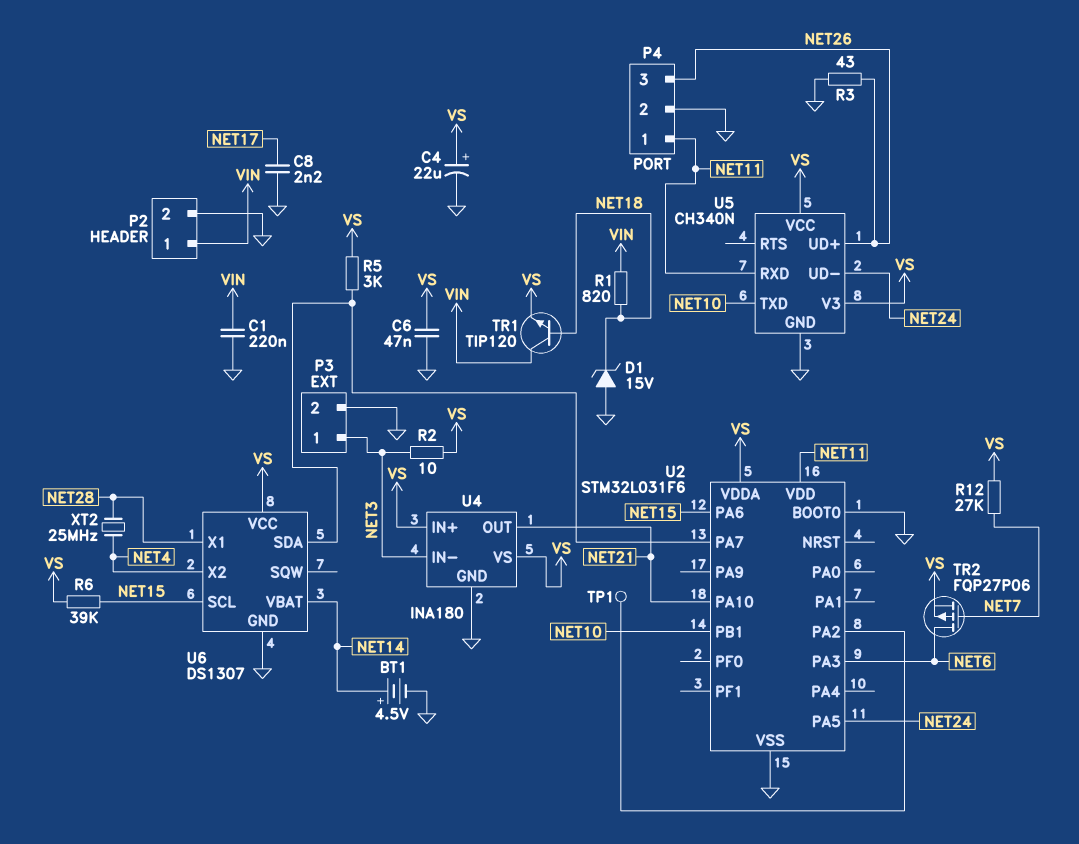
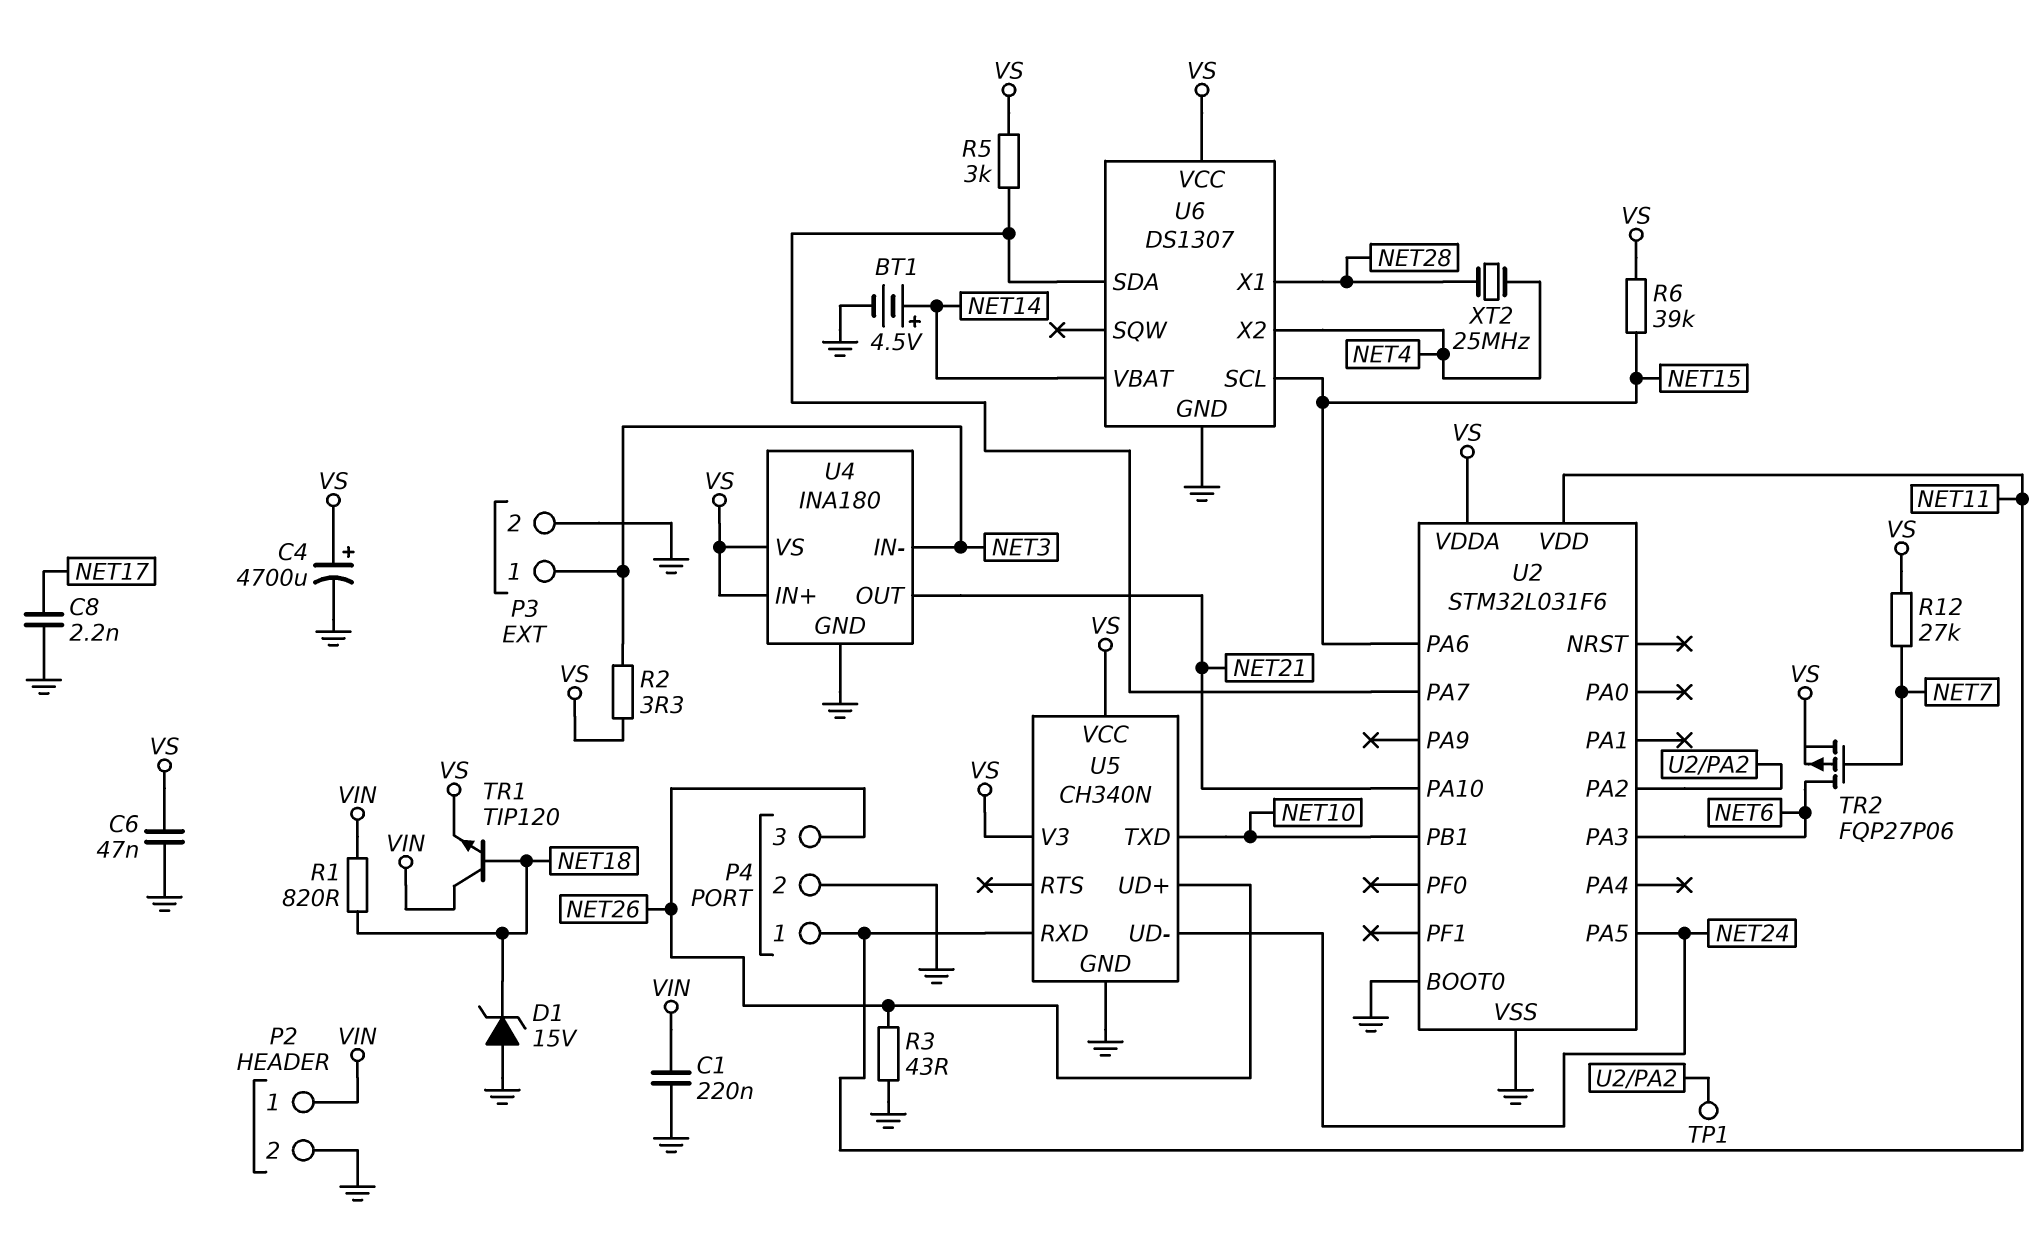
C4: 22uF (plus VS, minus GND) -> 4700uF (plus VS, minus GND)
R2: 10 (NET3, VS) -> 3.3 (NET3, VS)

